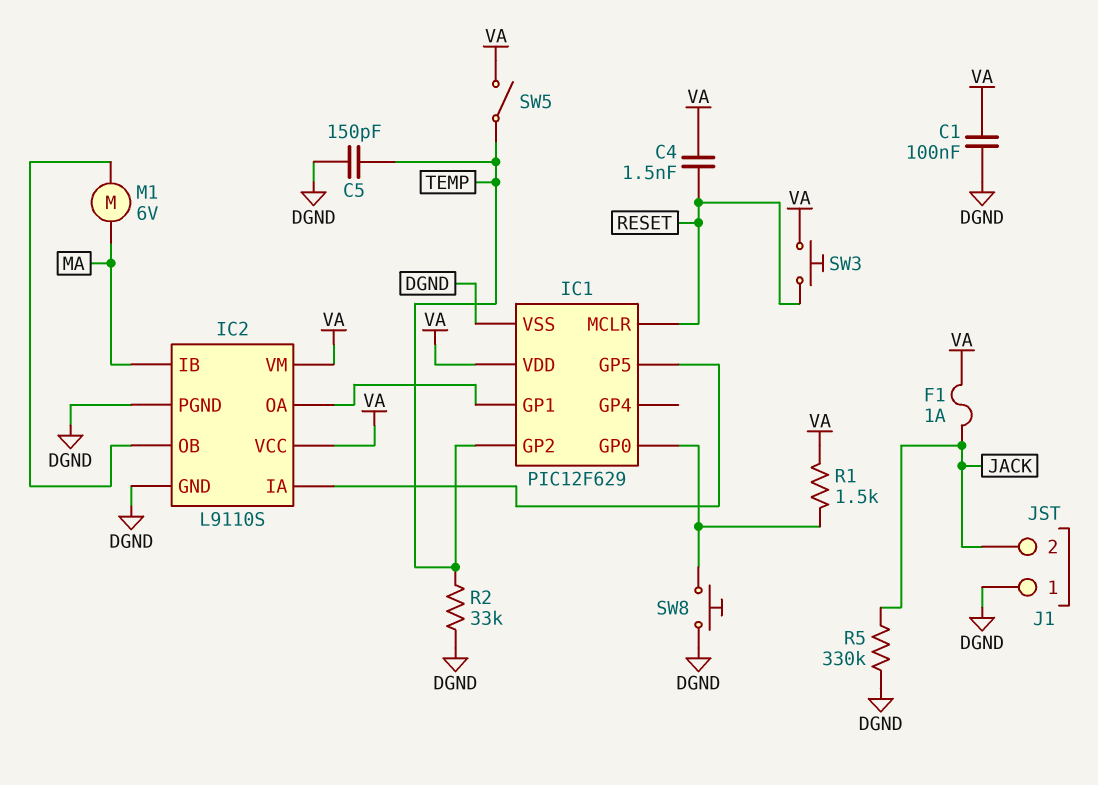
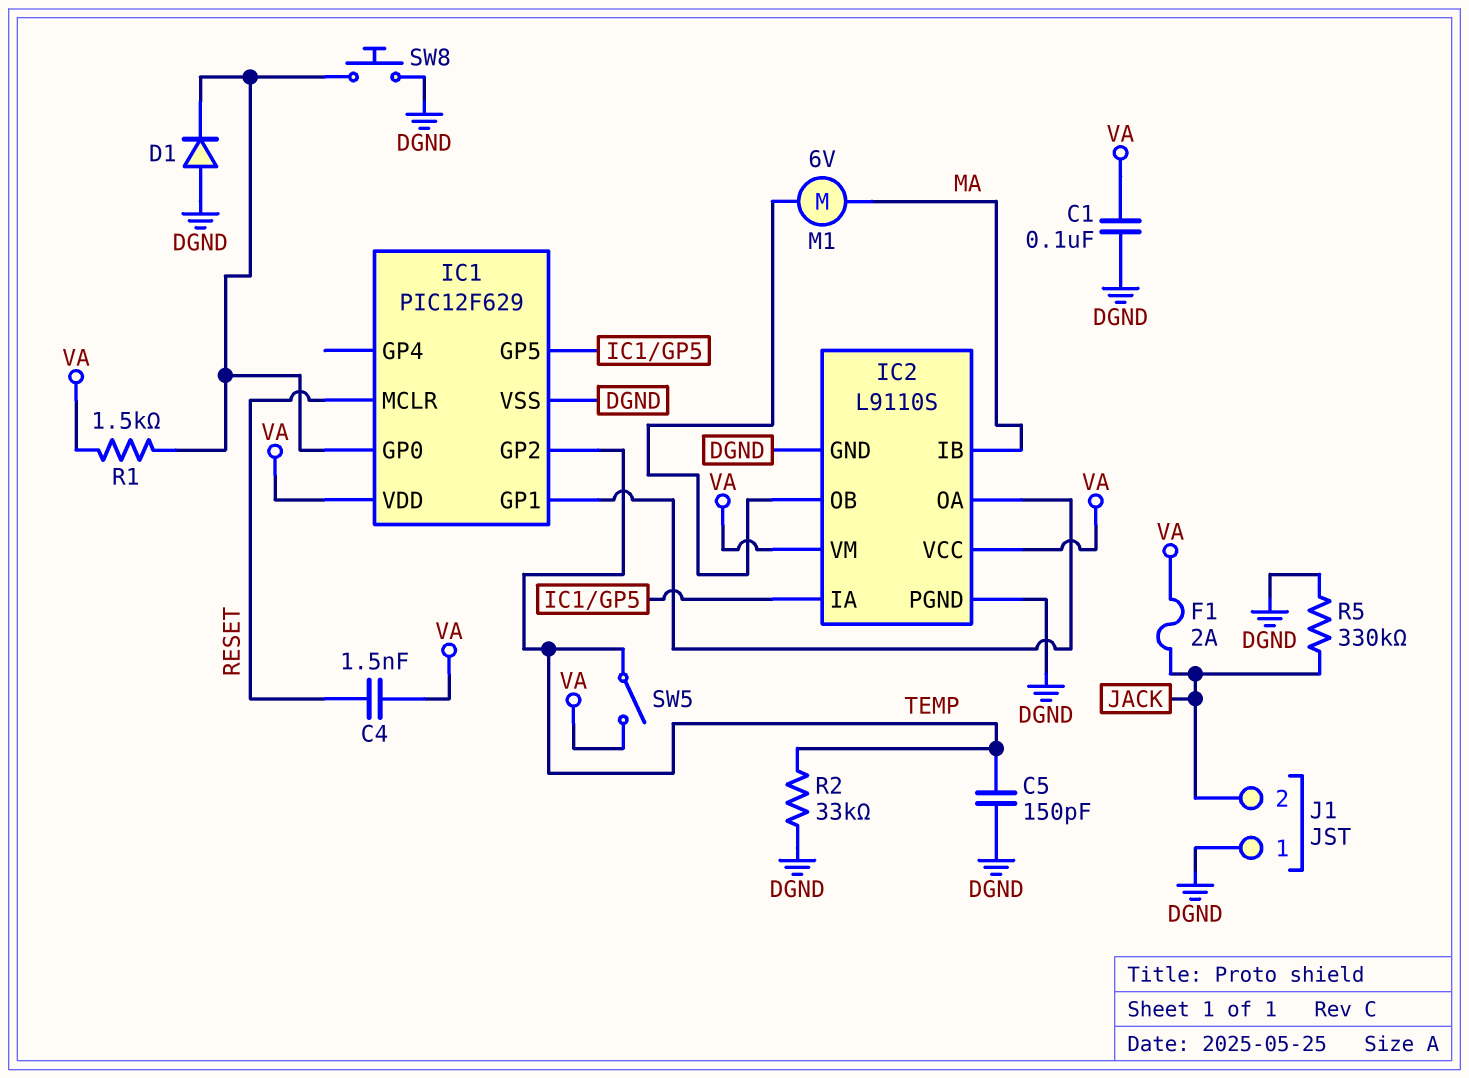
D1: none -> diode (A DGND, K IC1/GP0)
F1: 1A (JACK, VA) -> 2A (JACK, VA)
SW3: button (RESET, VA) -> none

